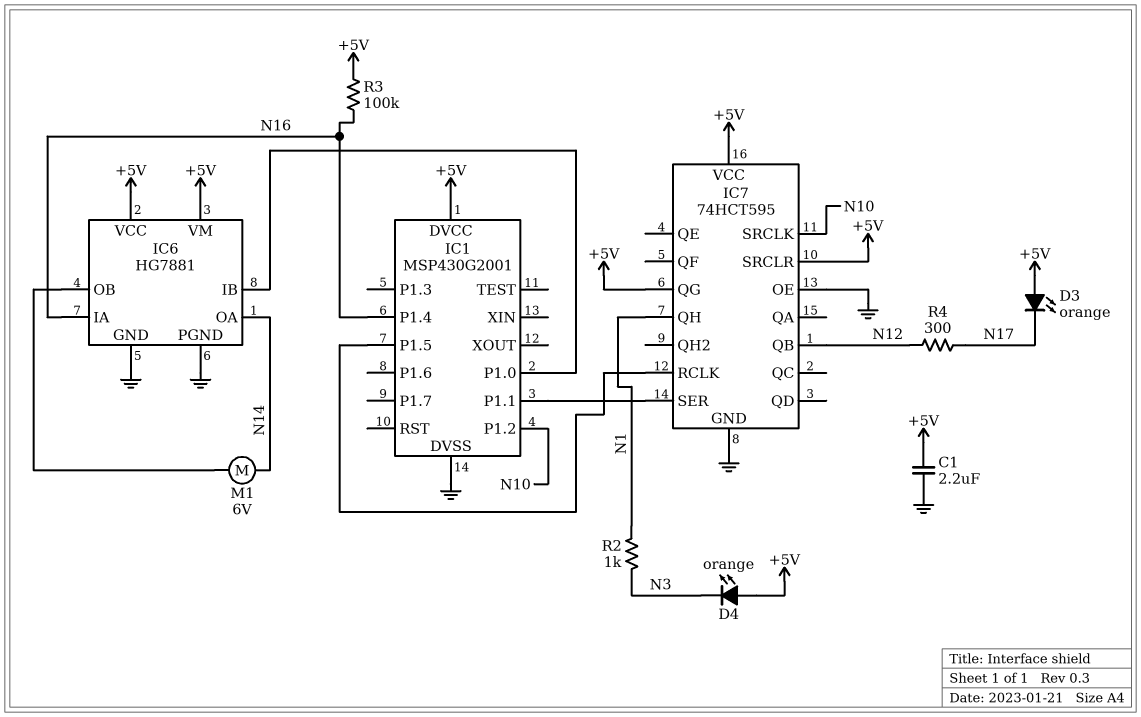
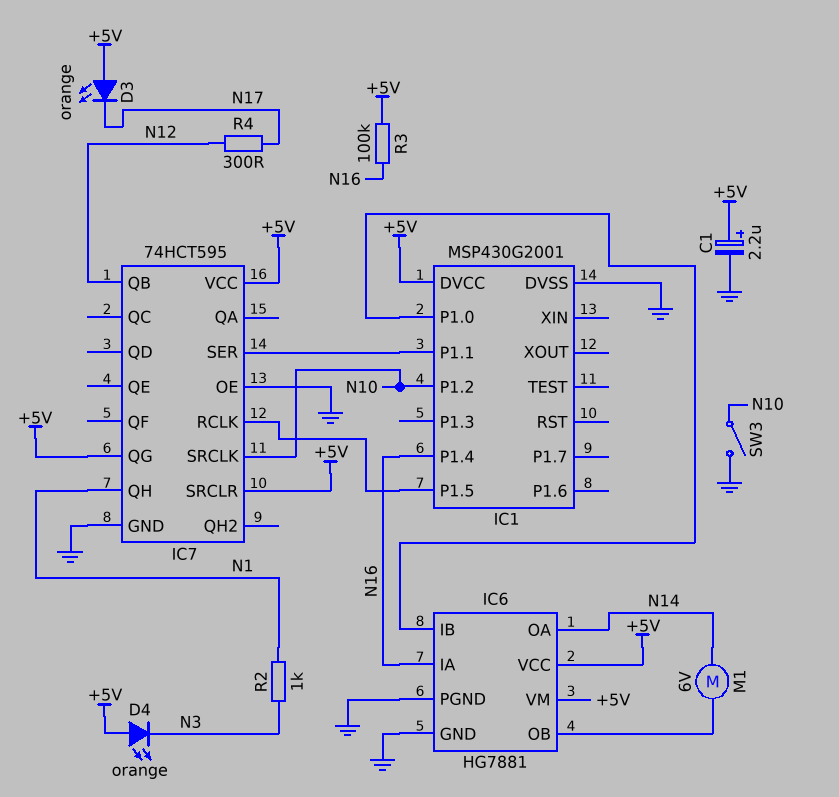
C1: 2.2uF (+5V, GND) -> 2.2uF (plus +5V, minus GND)
SW3: none -> switch (GND, N10)

